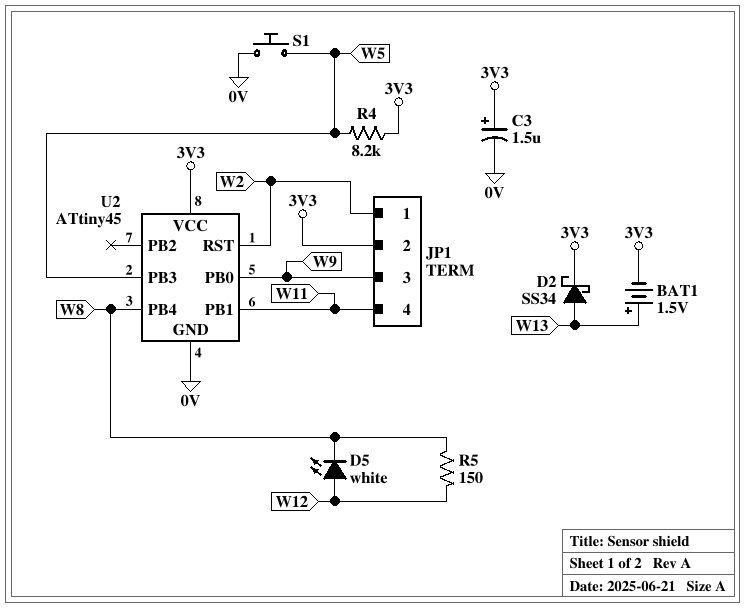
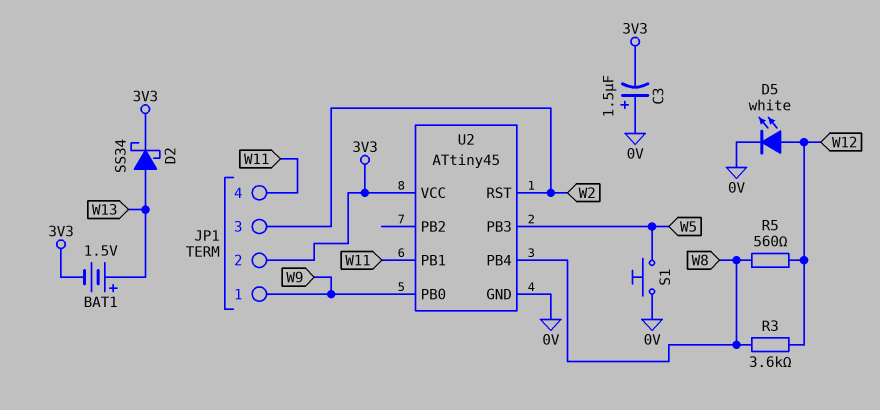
C3: 1.5uF (plus 3V3, minus 0V) -> 1.5uF (plus 0V, minus 3V3)
D5: LED white (A W12, K W8) -> LED white (A W12, K 0V)
JP1 pin 1: W2 -> W9
JP1 pin 3: W9 -> W2
R3: none -> 3.6k (W8, W12)
R4: 8.2k (3V3, W5) -> none
R5: 150 (W8, W12) -> 560 (W8, W12)

